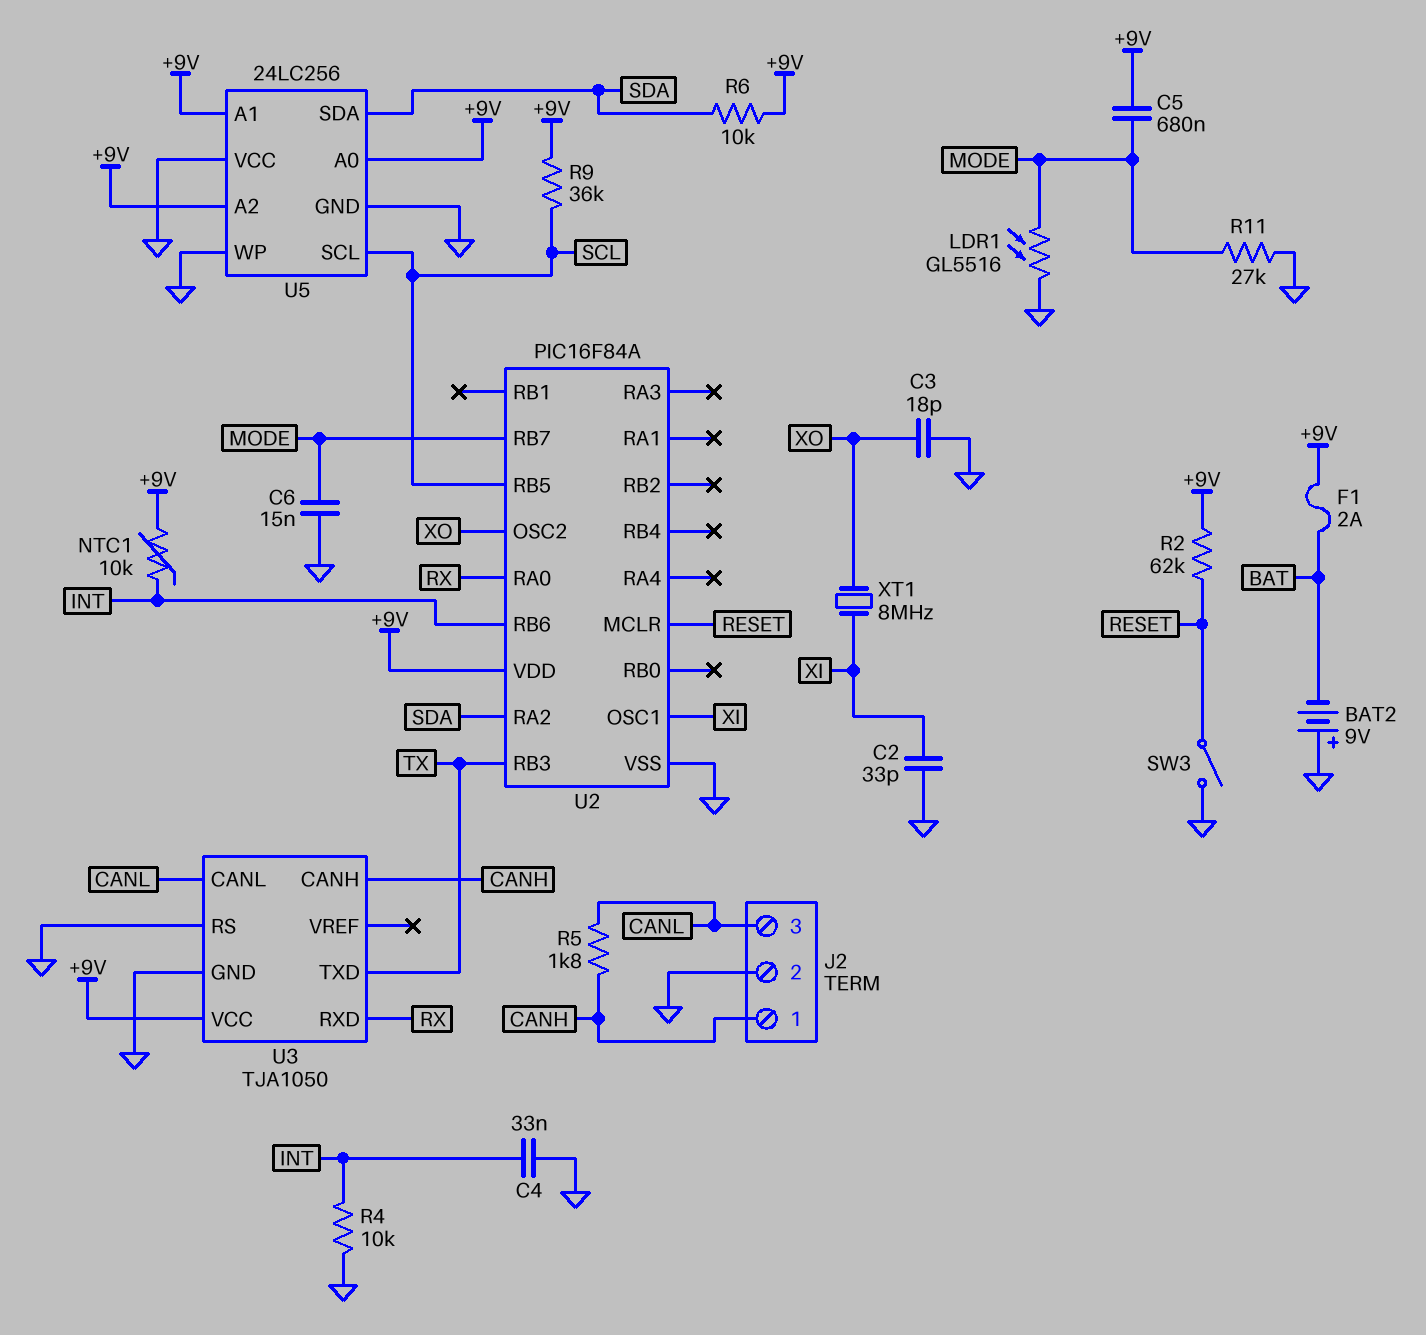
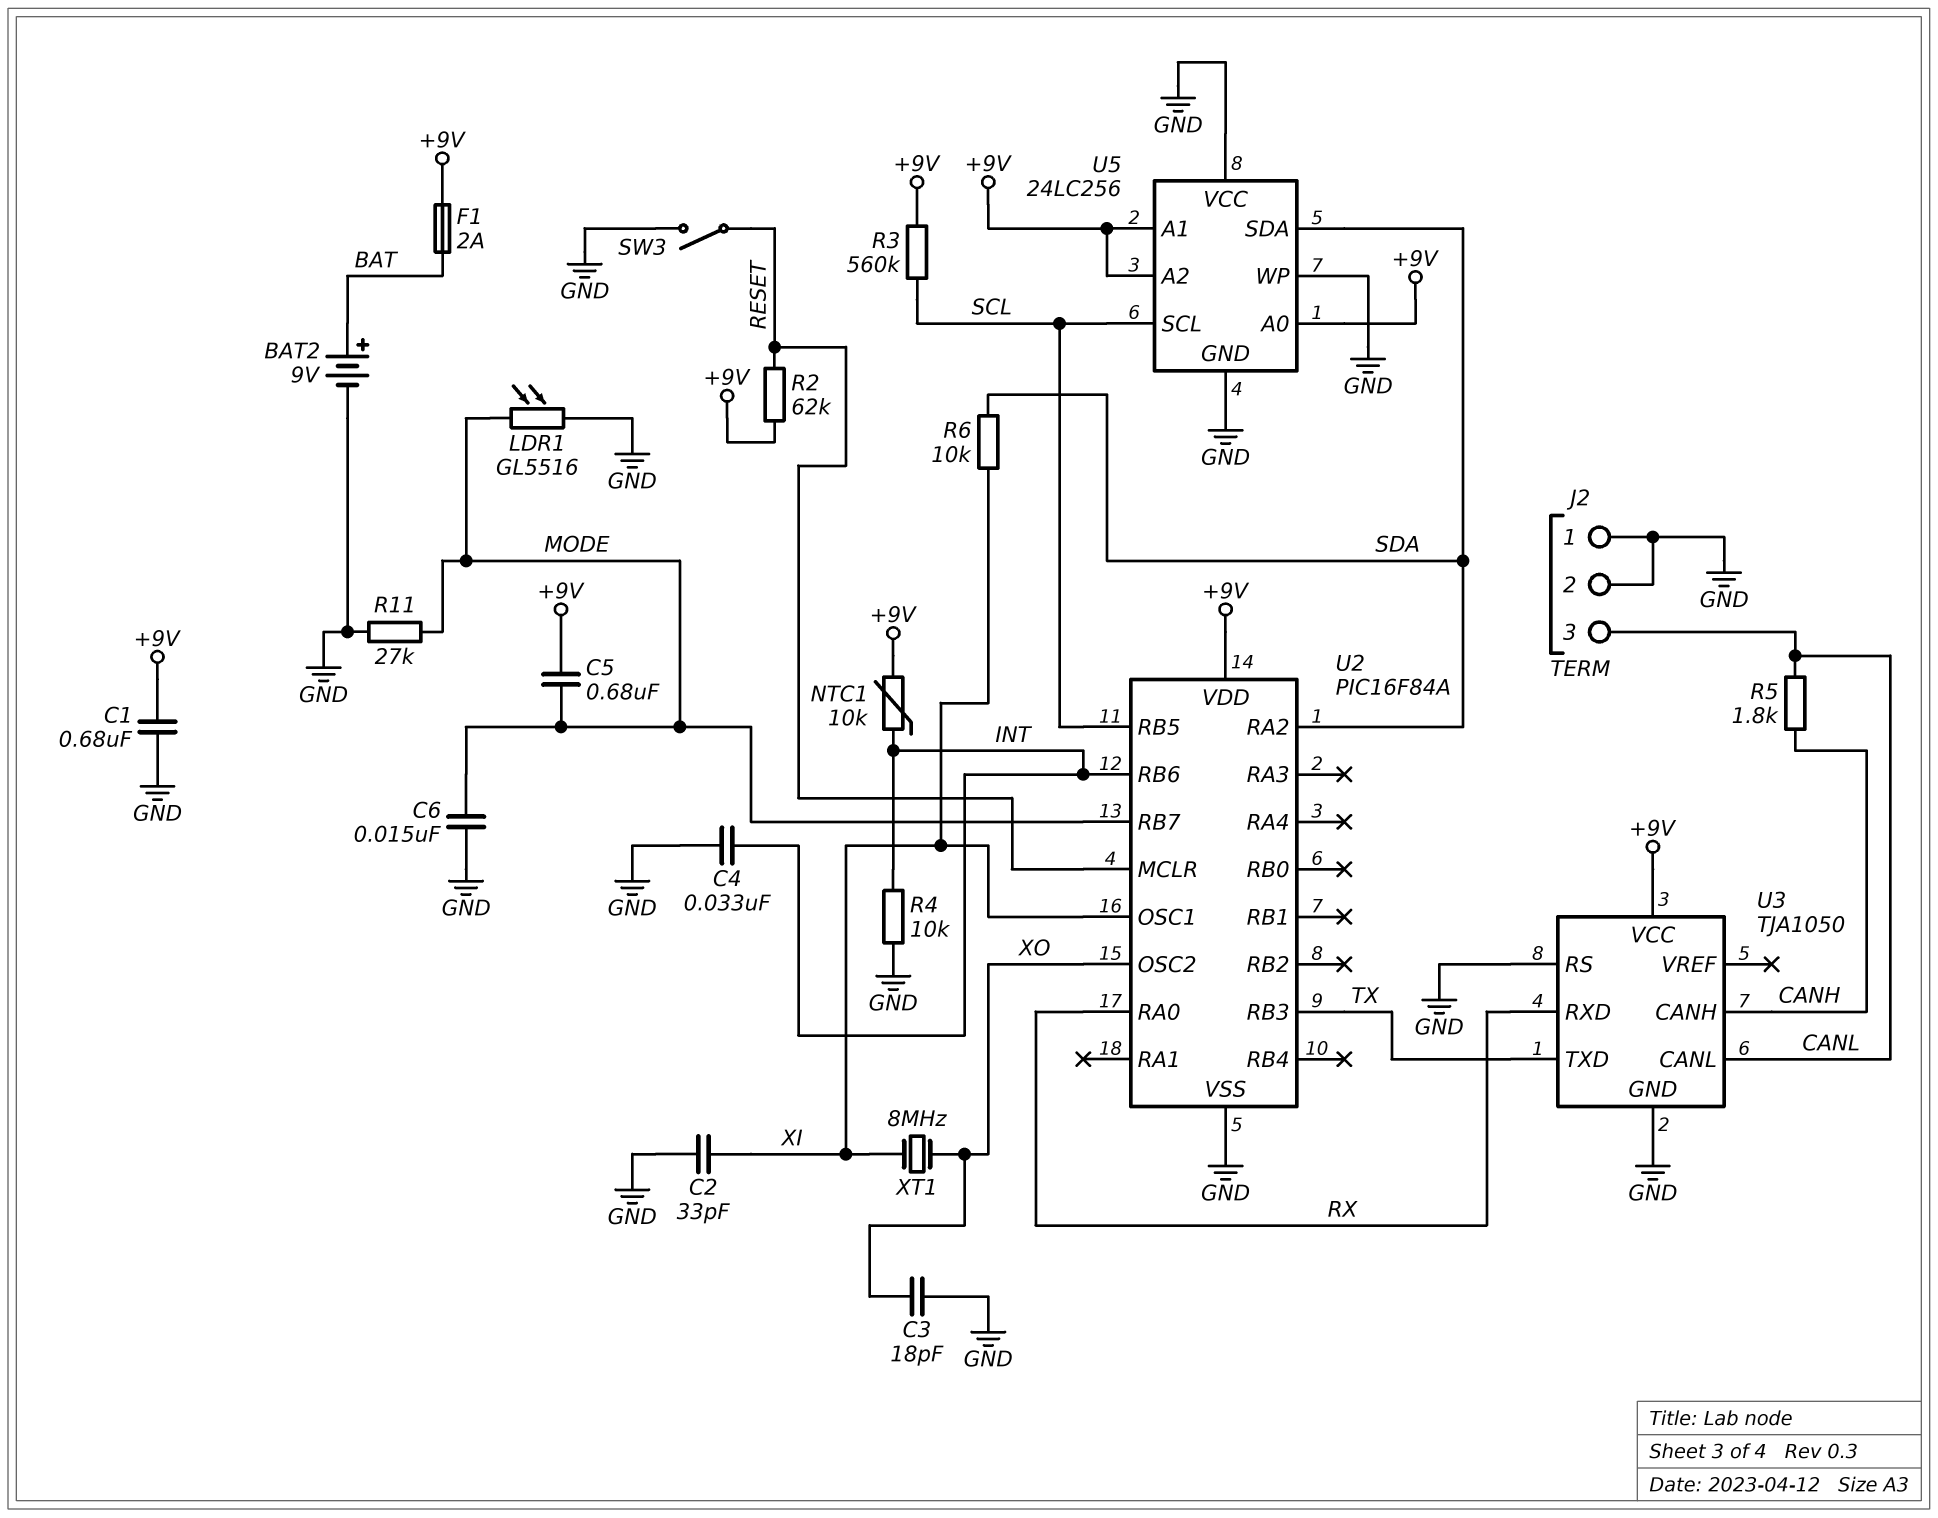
BAT2: 9V (plus GND, minus BAT) -> 9V (plus BAT, minus GND)
C1: none -> 680nF (+9V, GND)
J2 pin 1: CANH -> GND
R3: none -> 560k (+9V, SCL)
R6: 10k (+9V, SDA) -> 10k (SDA, XI)
R9: 36k (+9V, SCL) -> none

